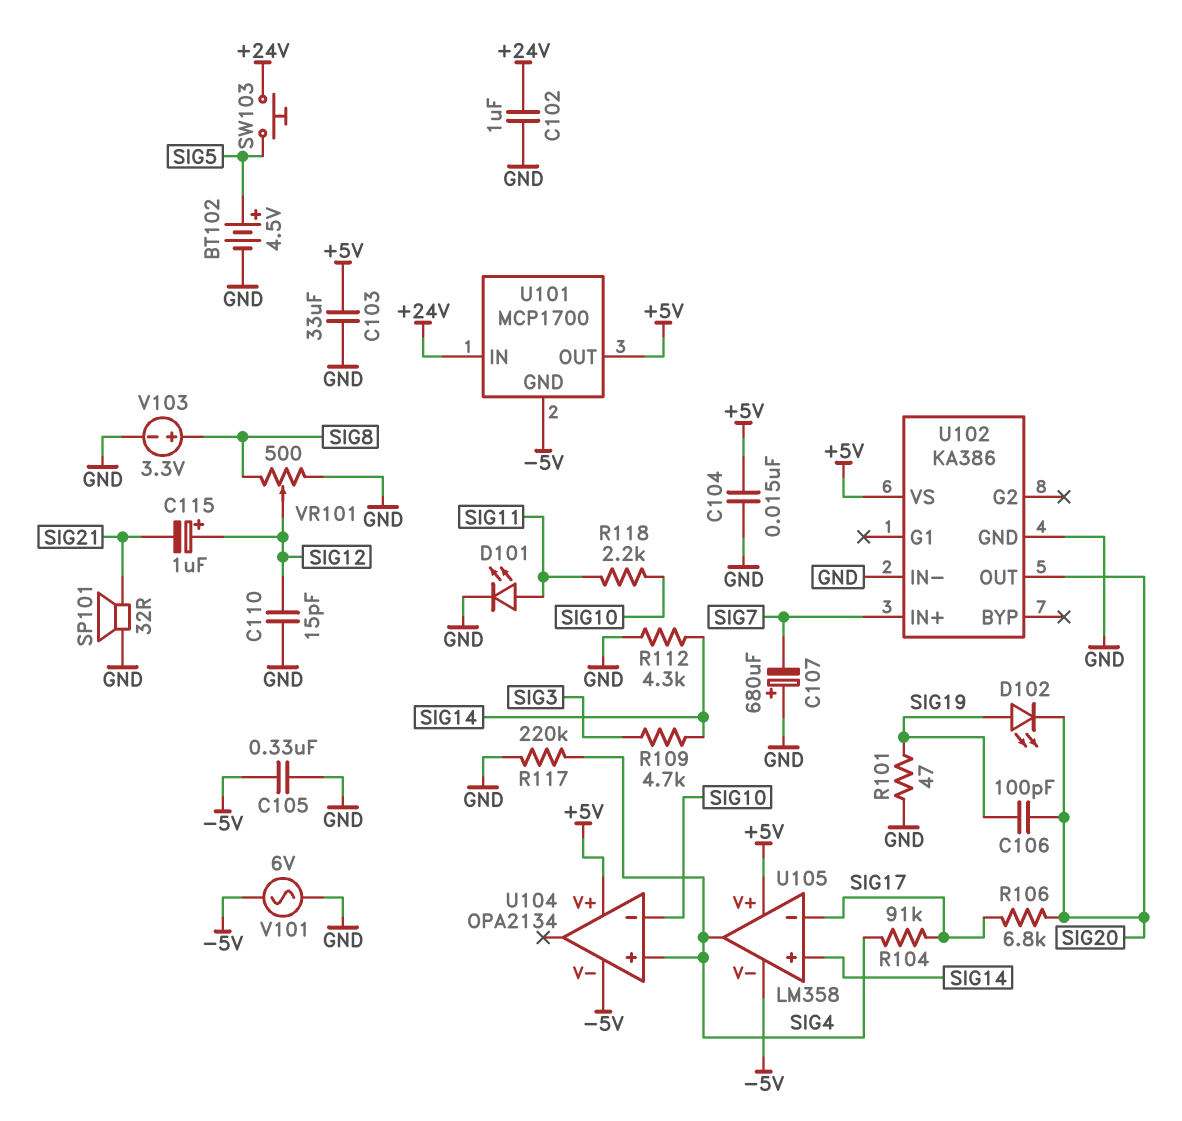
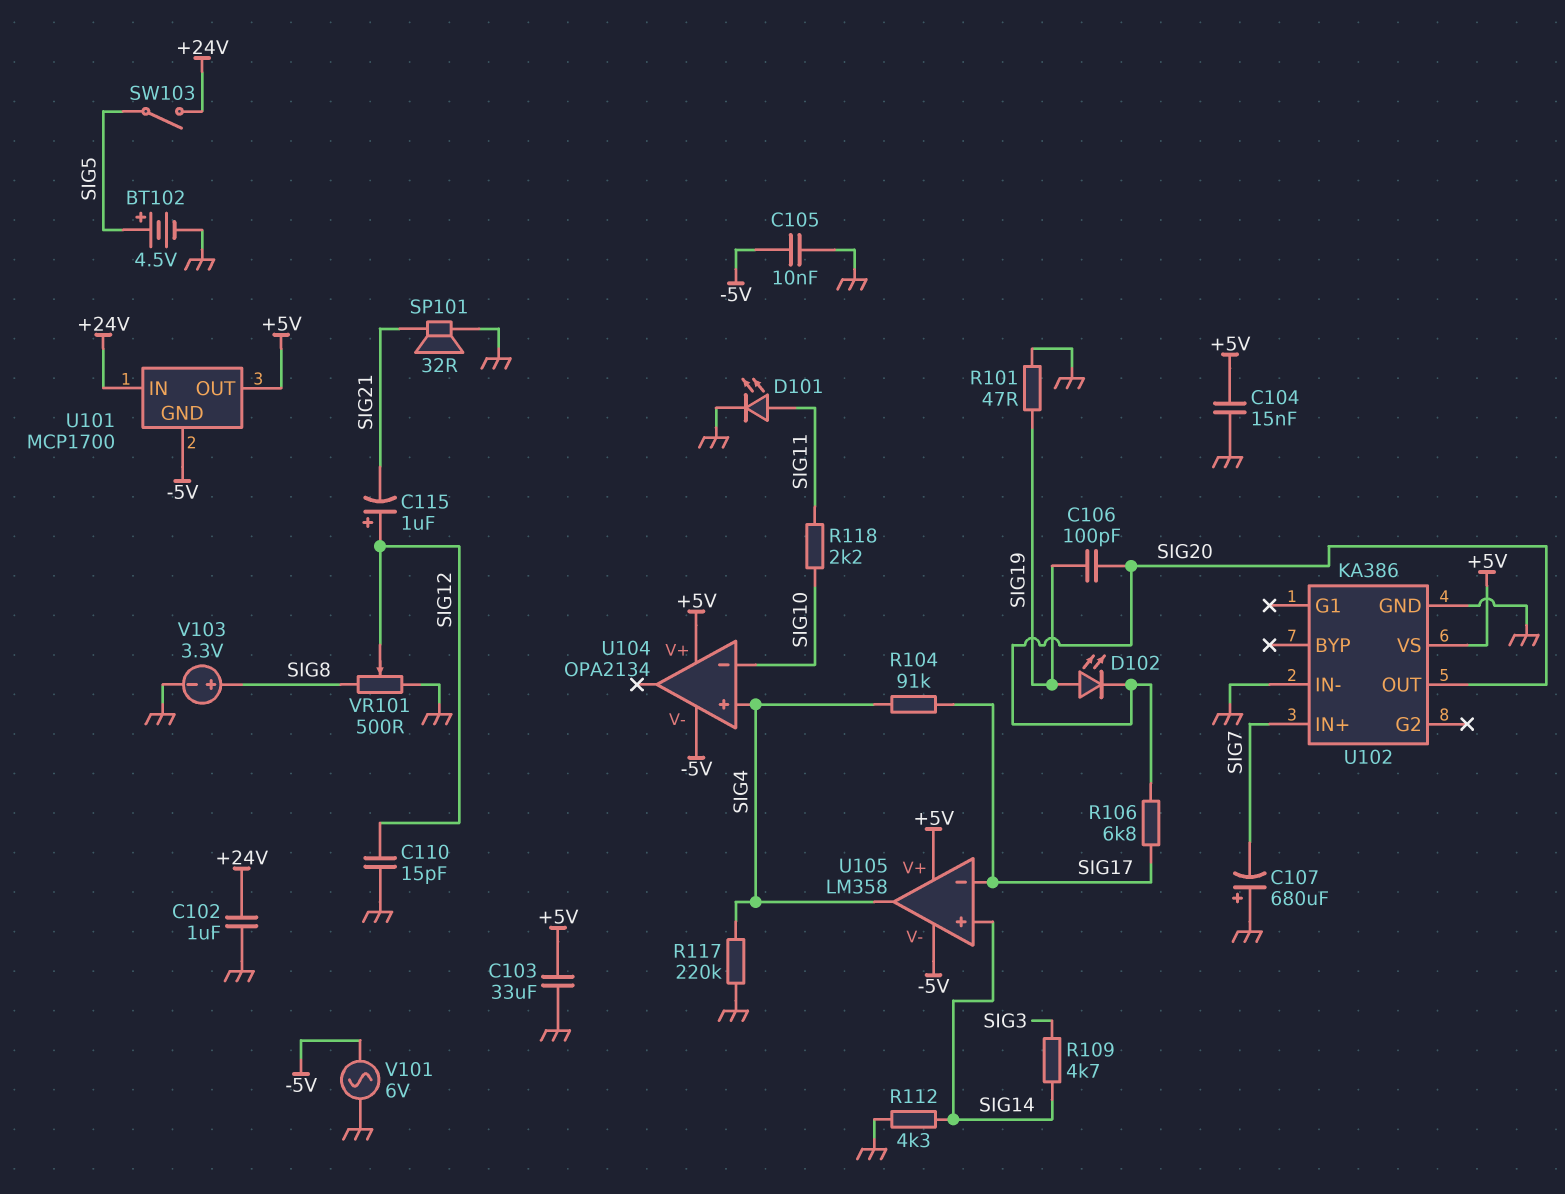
C105: 330nF (-5V, GND) -> 10nF (-5V, GND)
SW103: button (+24V, SIG5) -> switch (+24V, SIG5)

